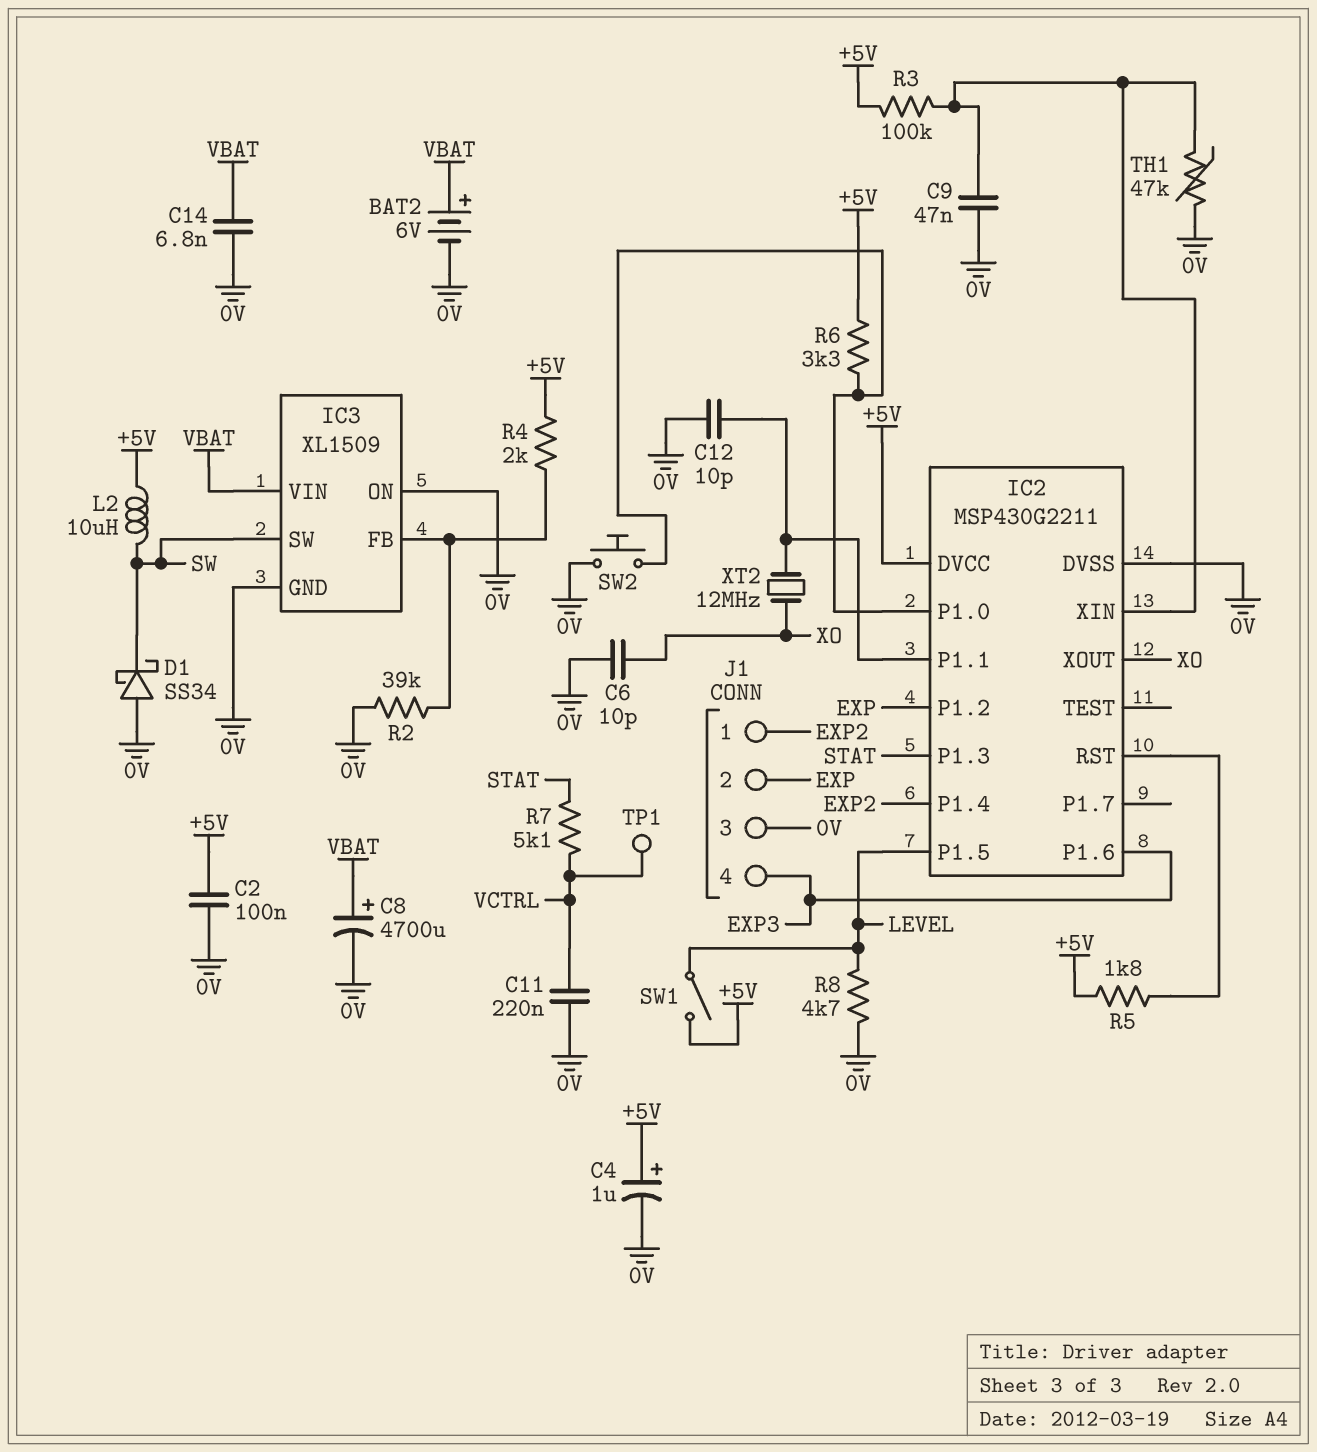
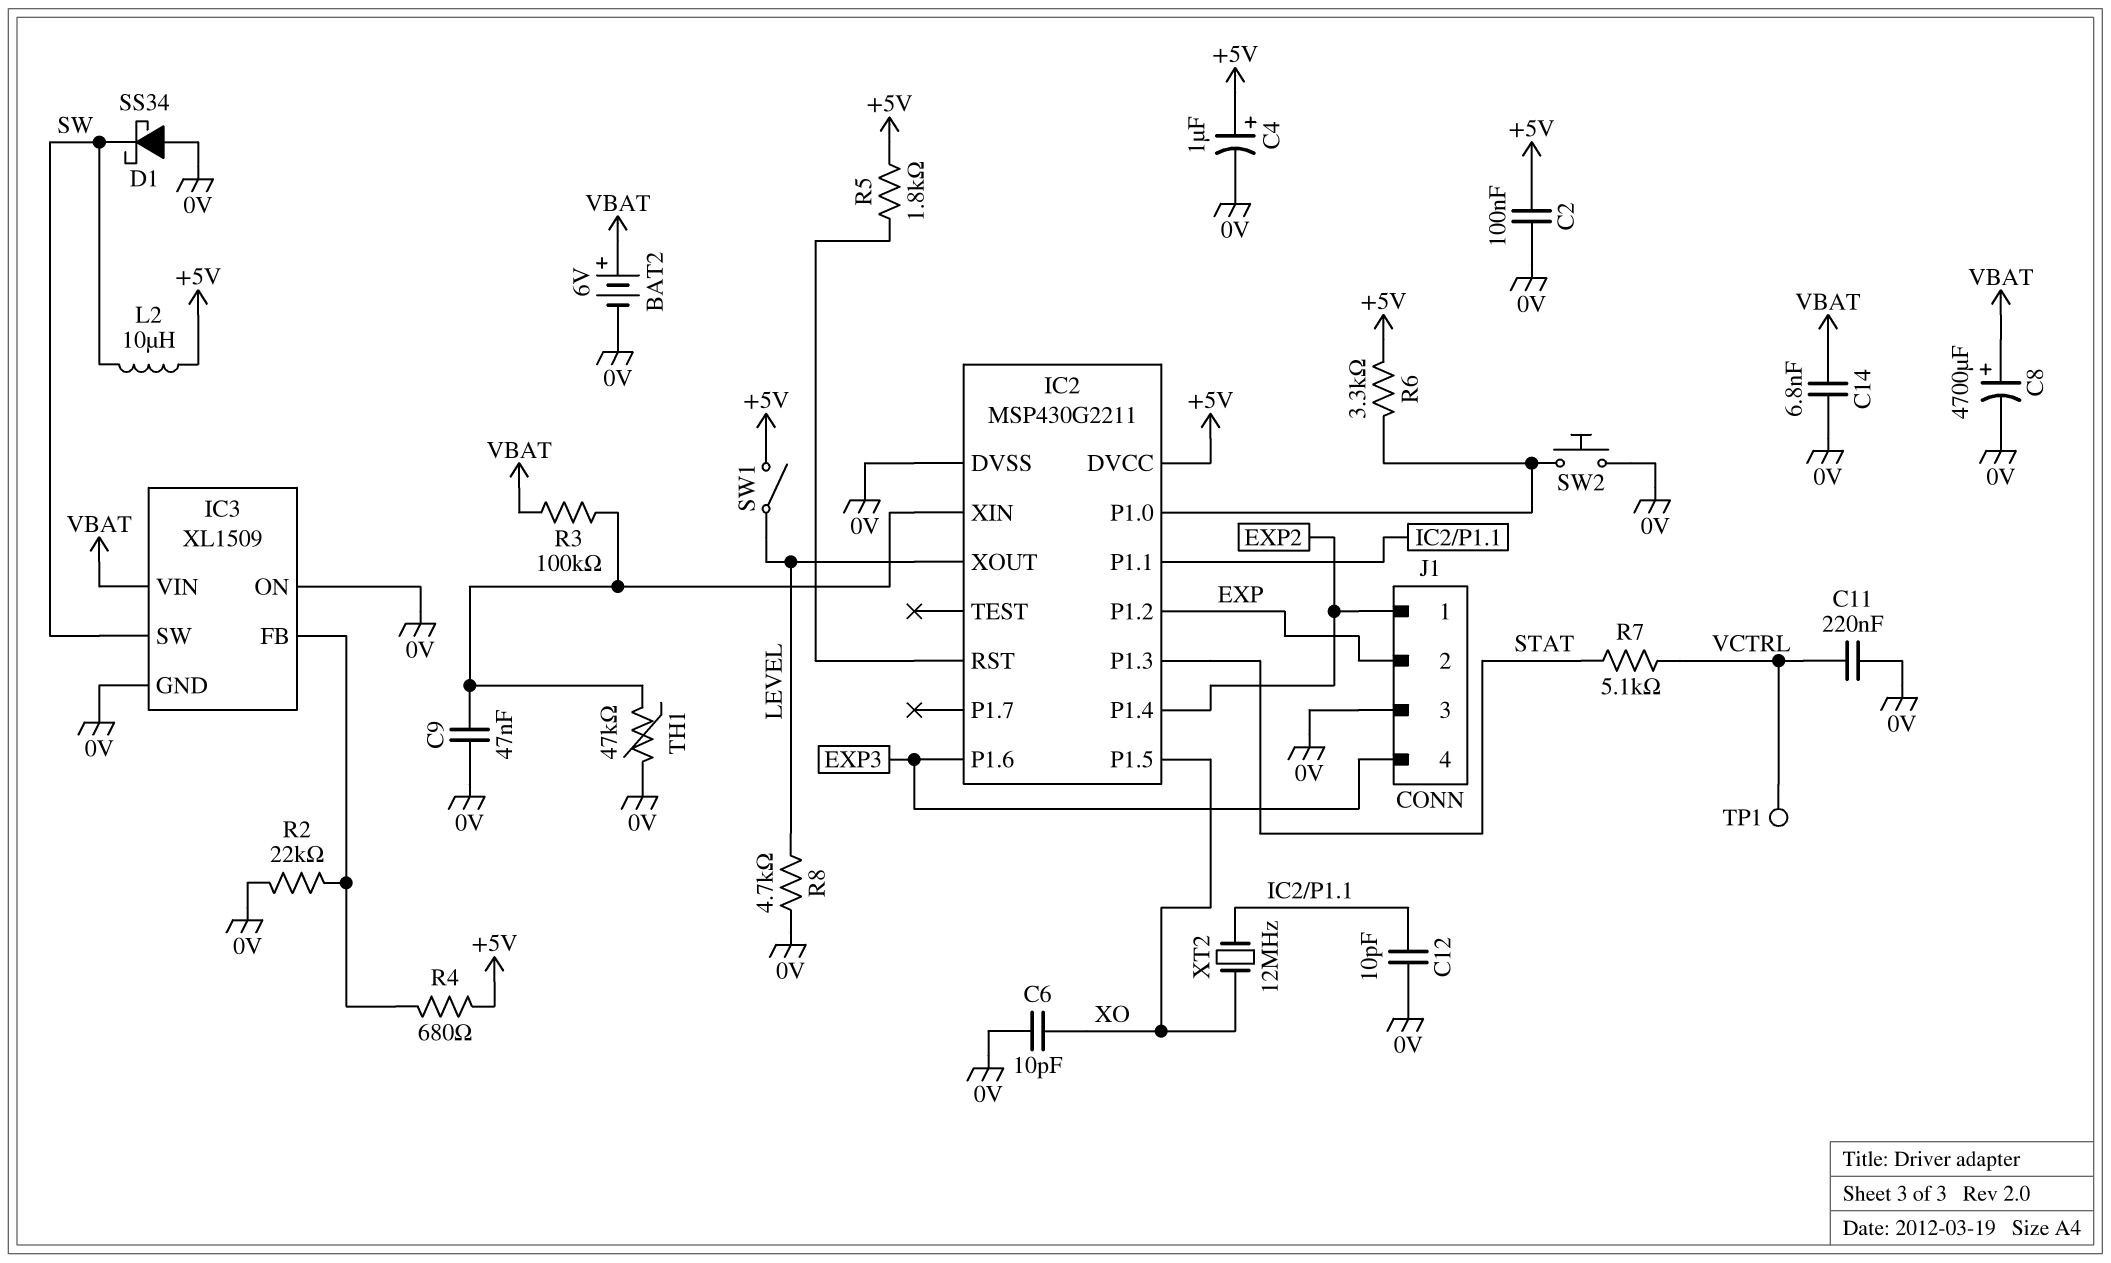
IC2 pin P1.5: LEVEL -> XO
IC2 pin XOUT: XO -> LEVEL
R2: 39k (0V, IC3/FB) -> 22k (0V, IC3/FB)
R3: 100k (+5V, IC2/XIN) -> 100k (IC2/XIN, VBAT)
R4: 2k (+5V, IC3/FB) -> 680 (+5V, IC3/FB)

